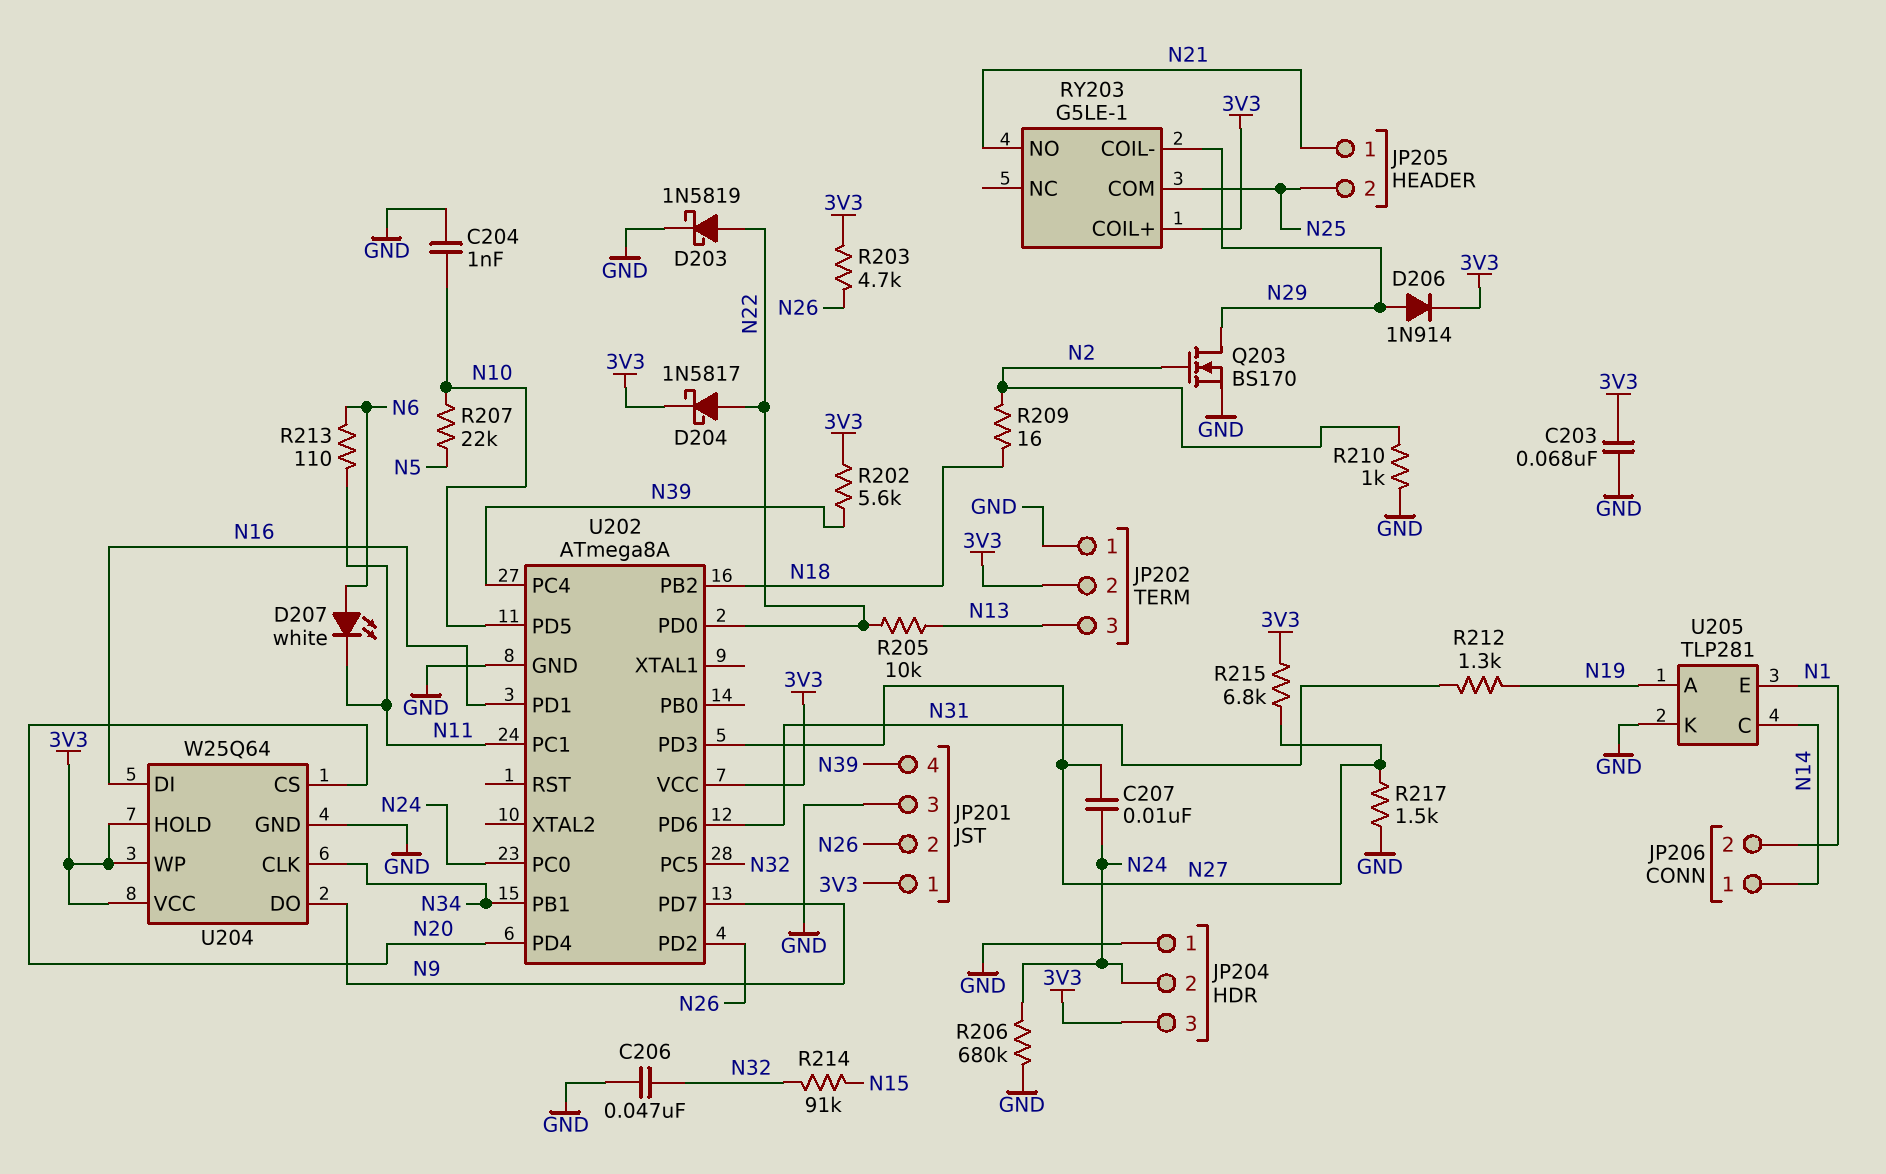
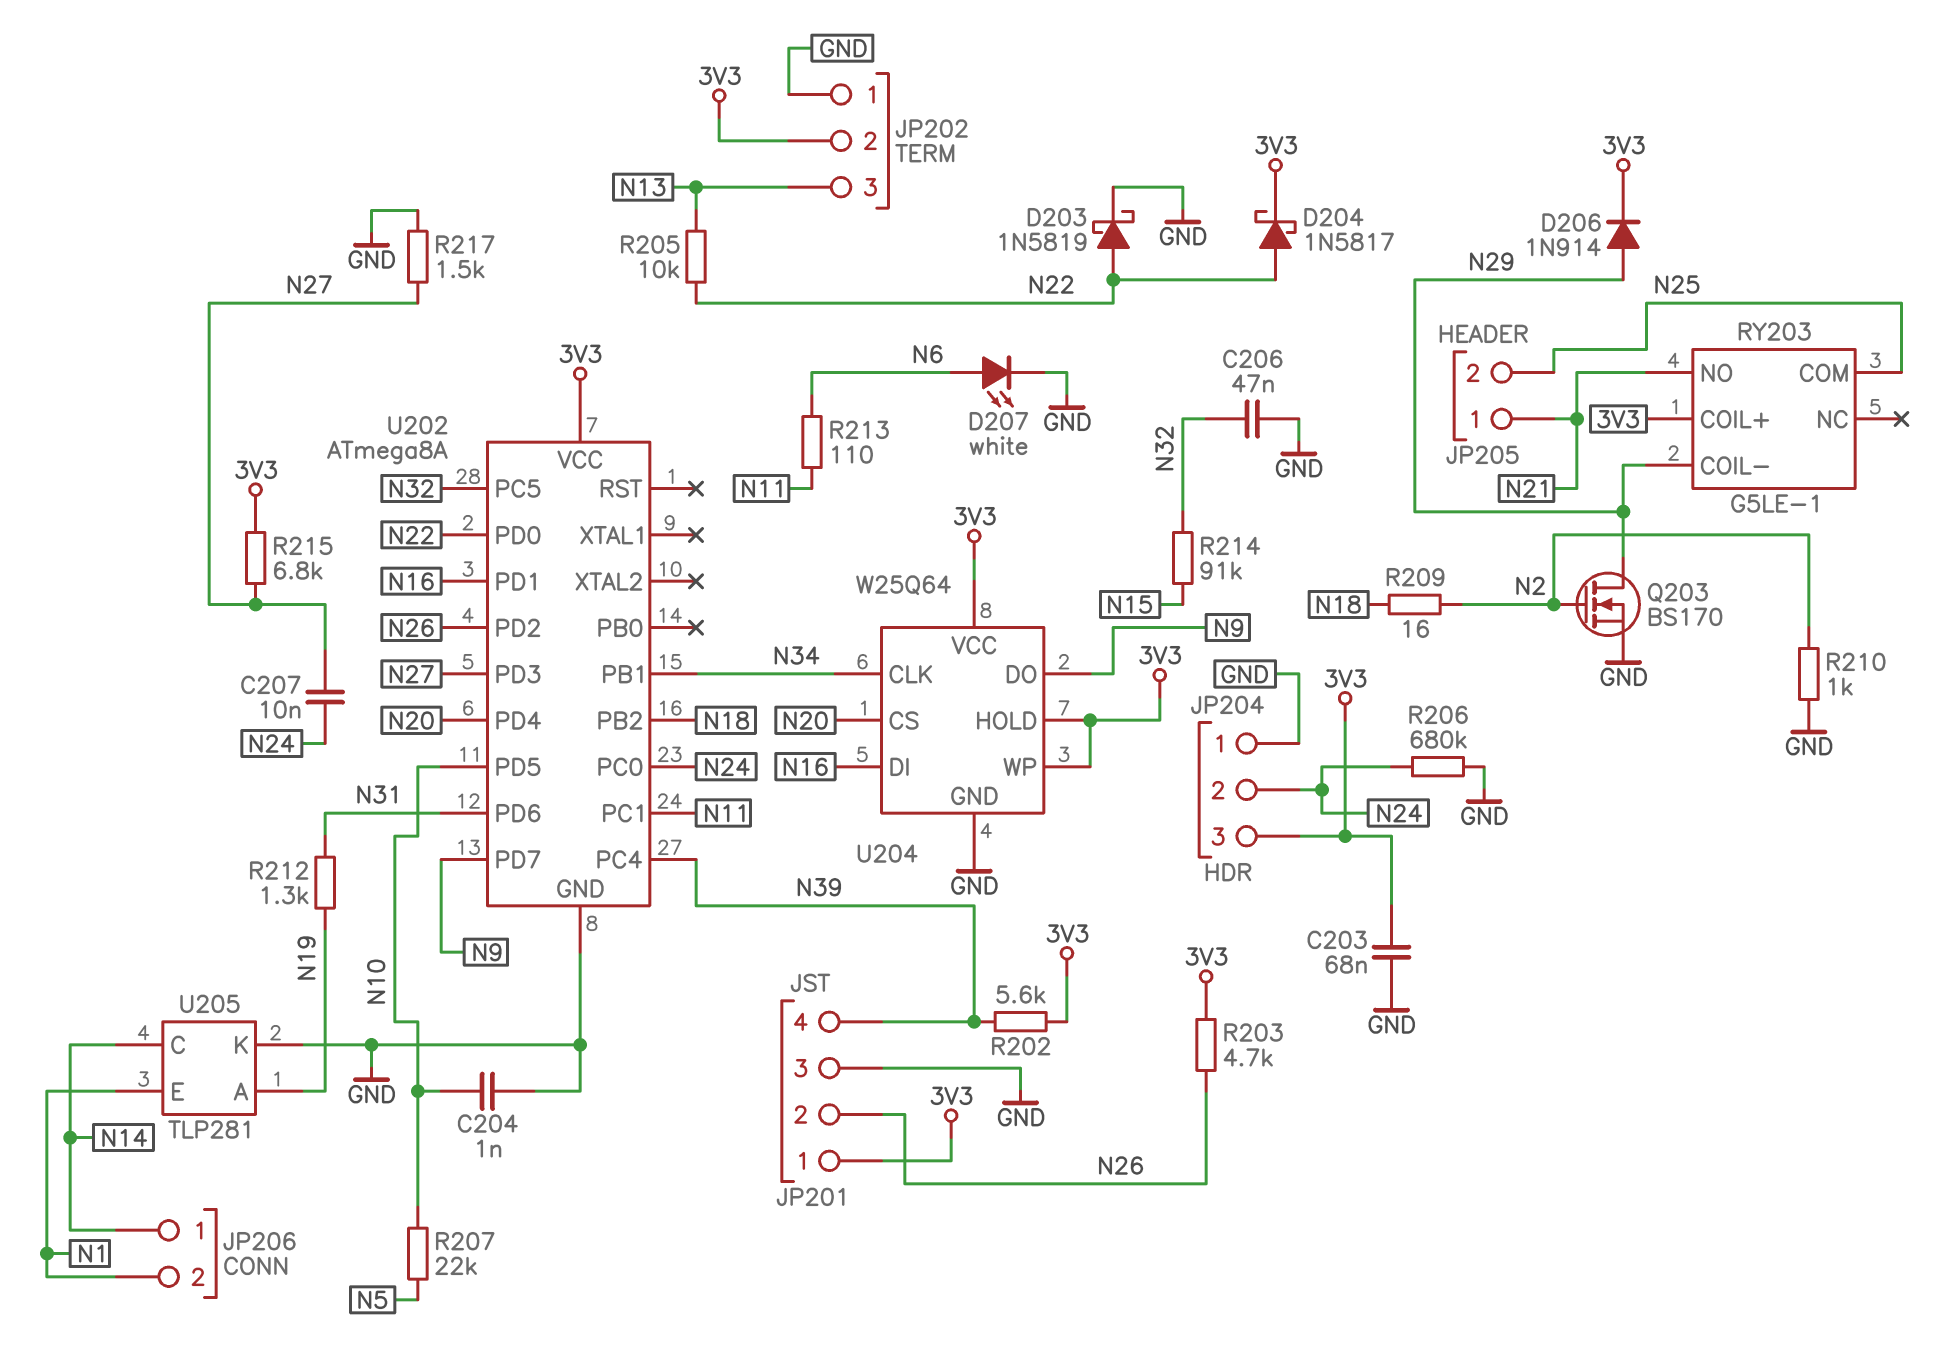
D207: LED white (A N6, K N11) -> LED white (A N6, K GND)

